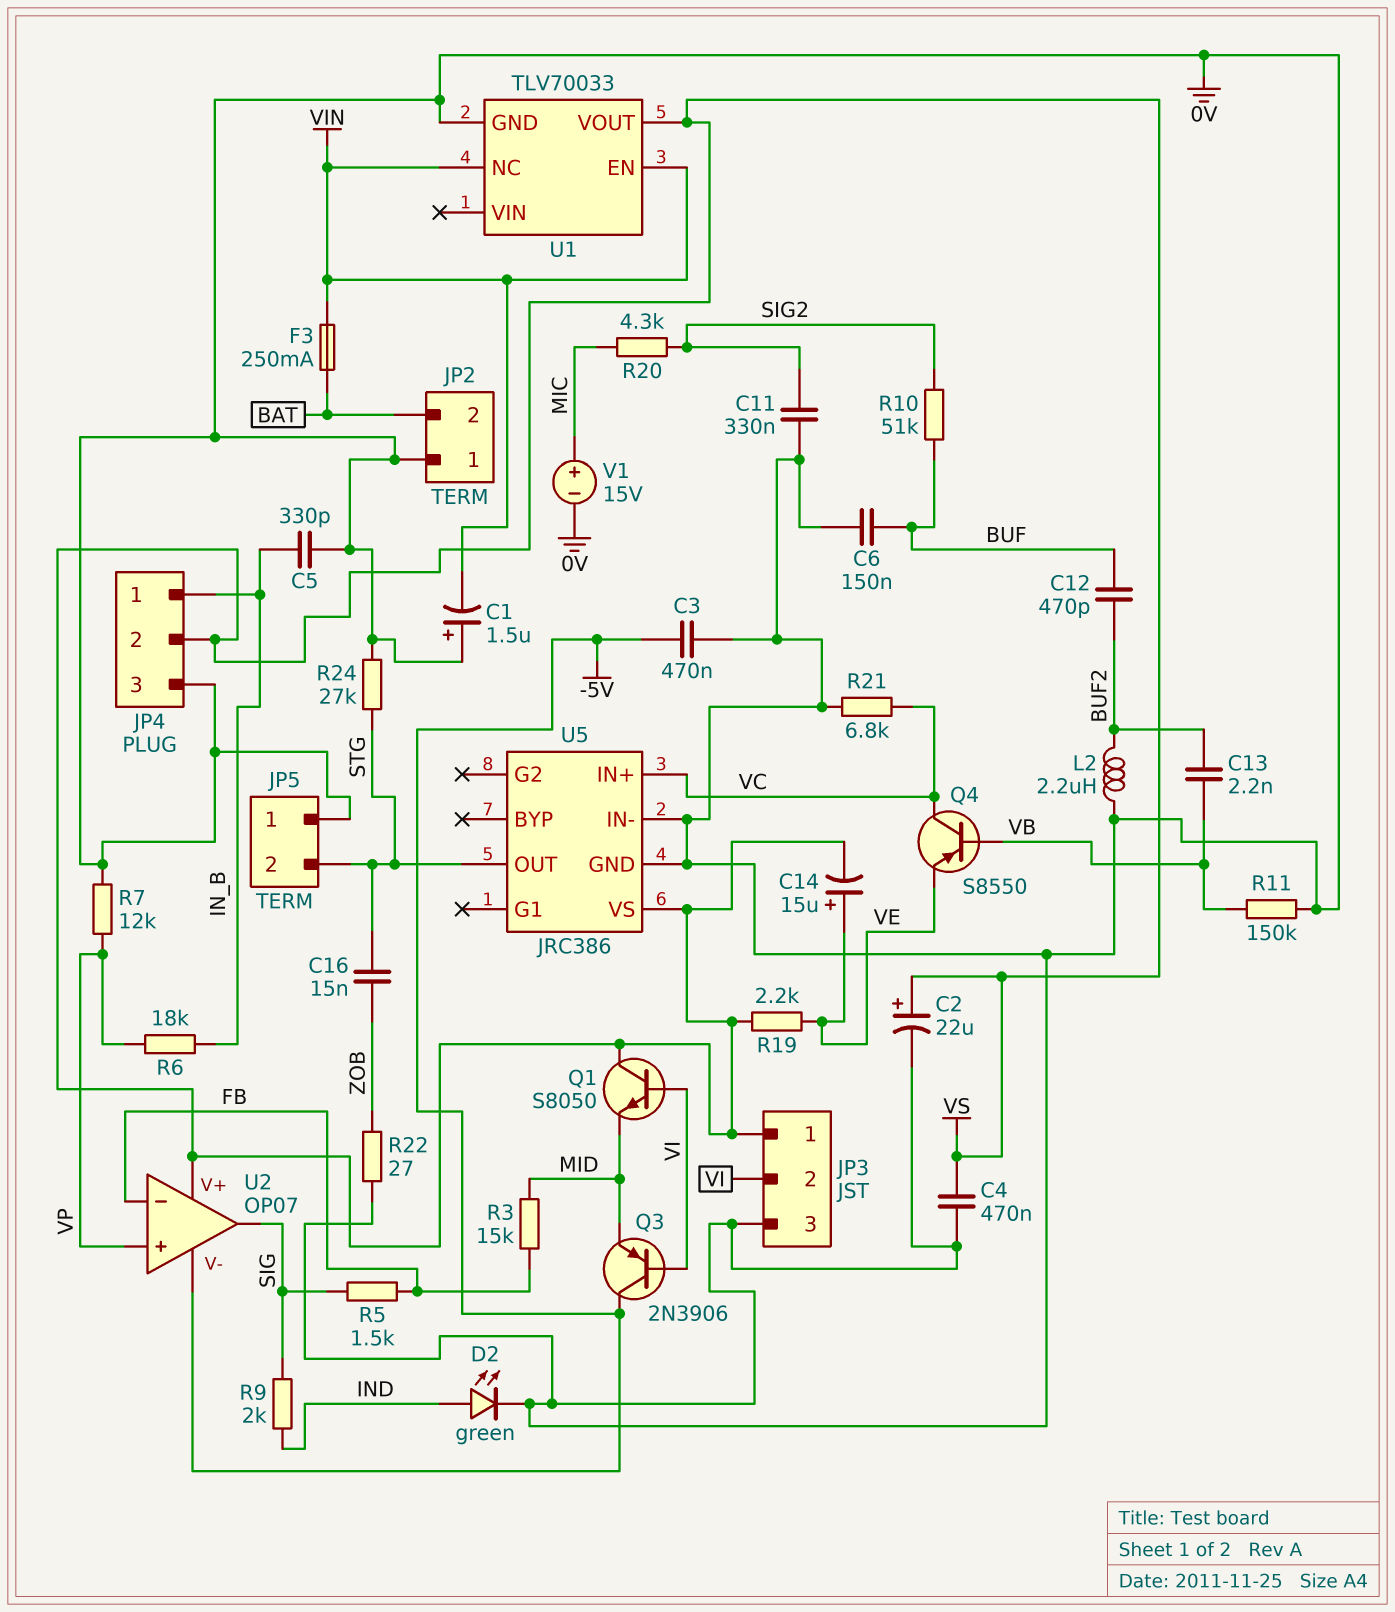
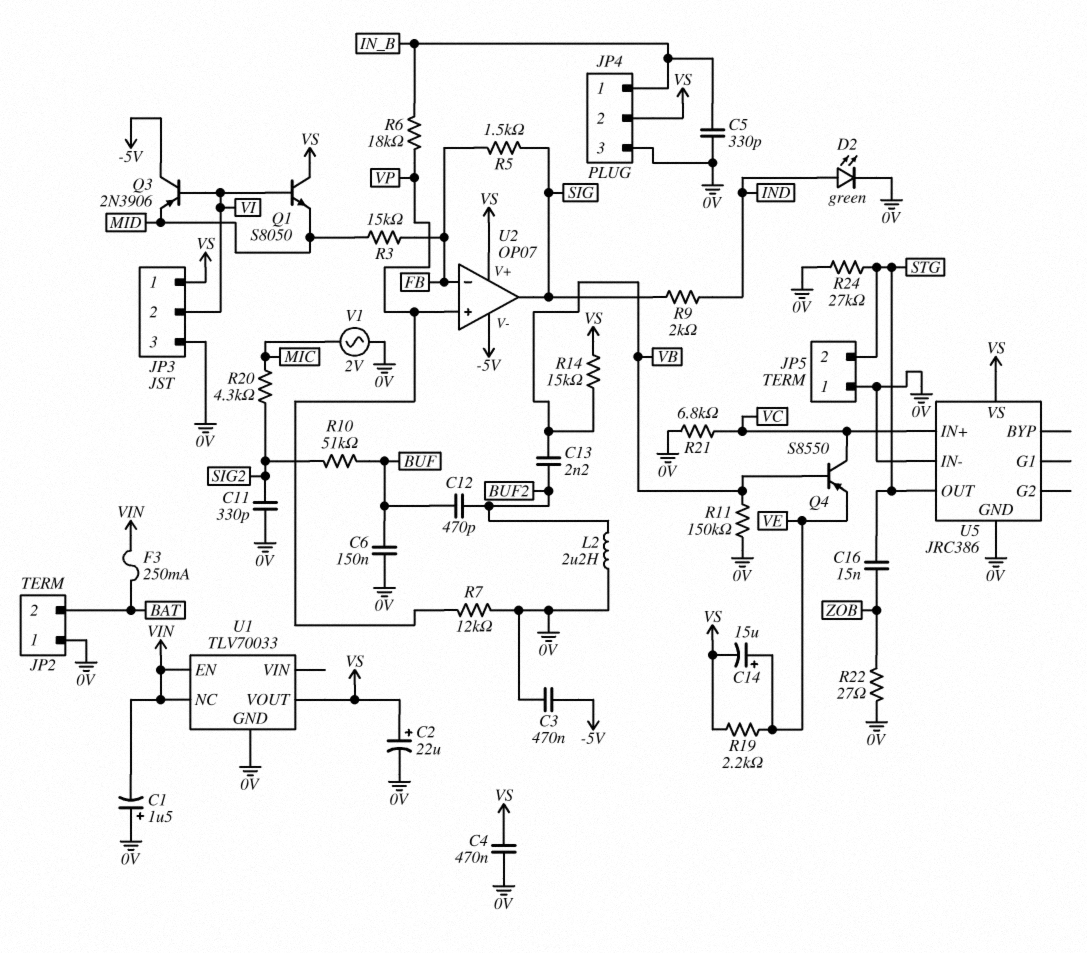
C11: 330nF (0V, SIG2) -> 330pF (0V, SIG2)
R14: none -> 15k (VB, VS)
V1: 15V (plus MIC, minus 0V) -> AC 2V (0V, MIC)

